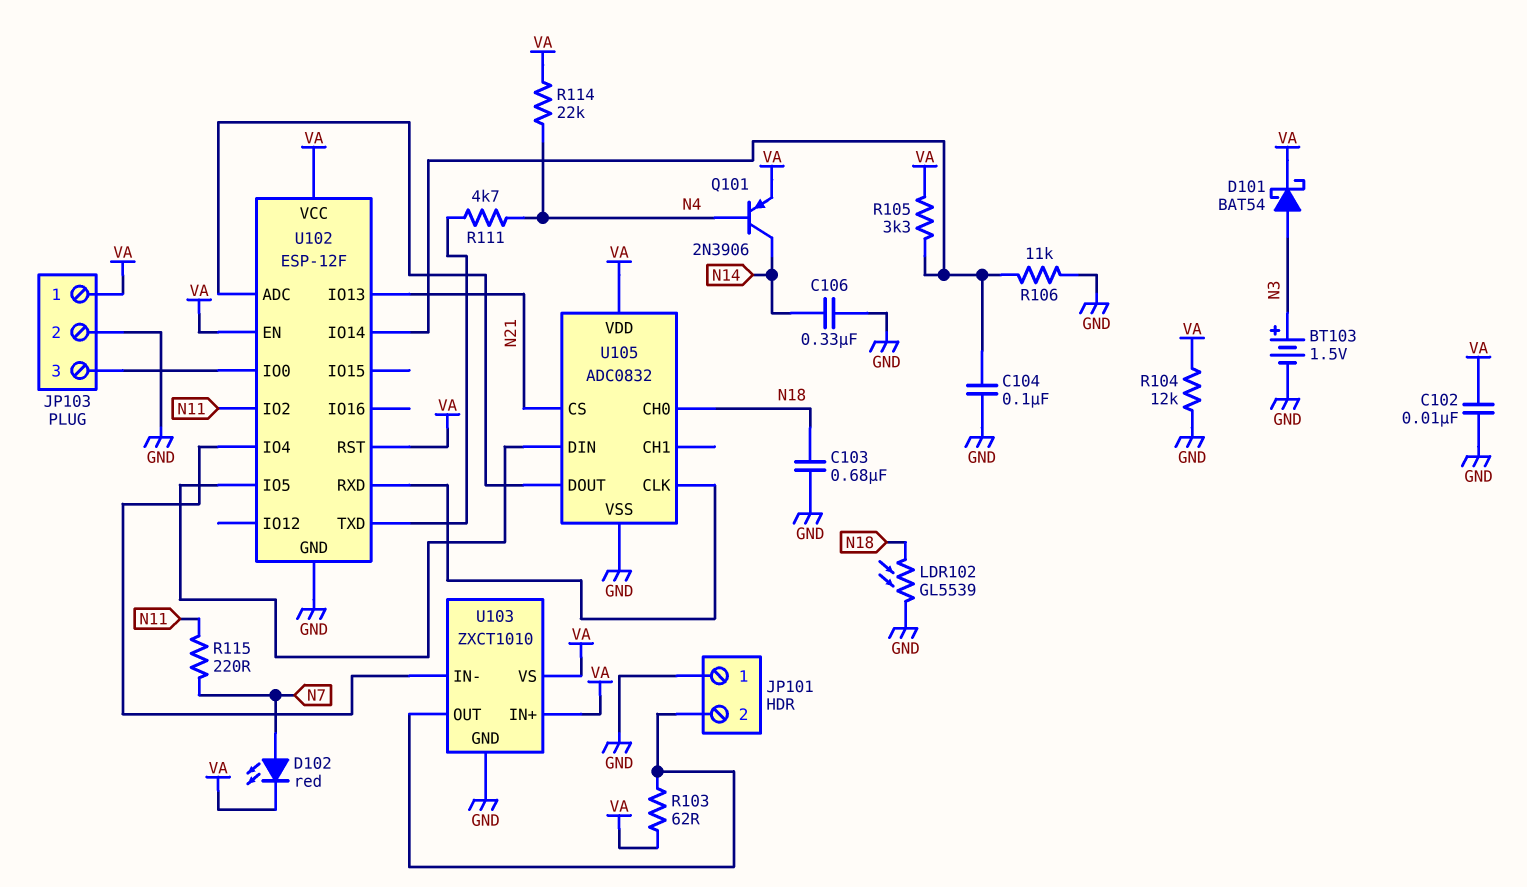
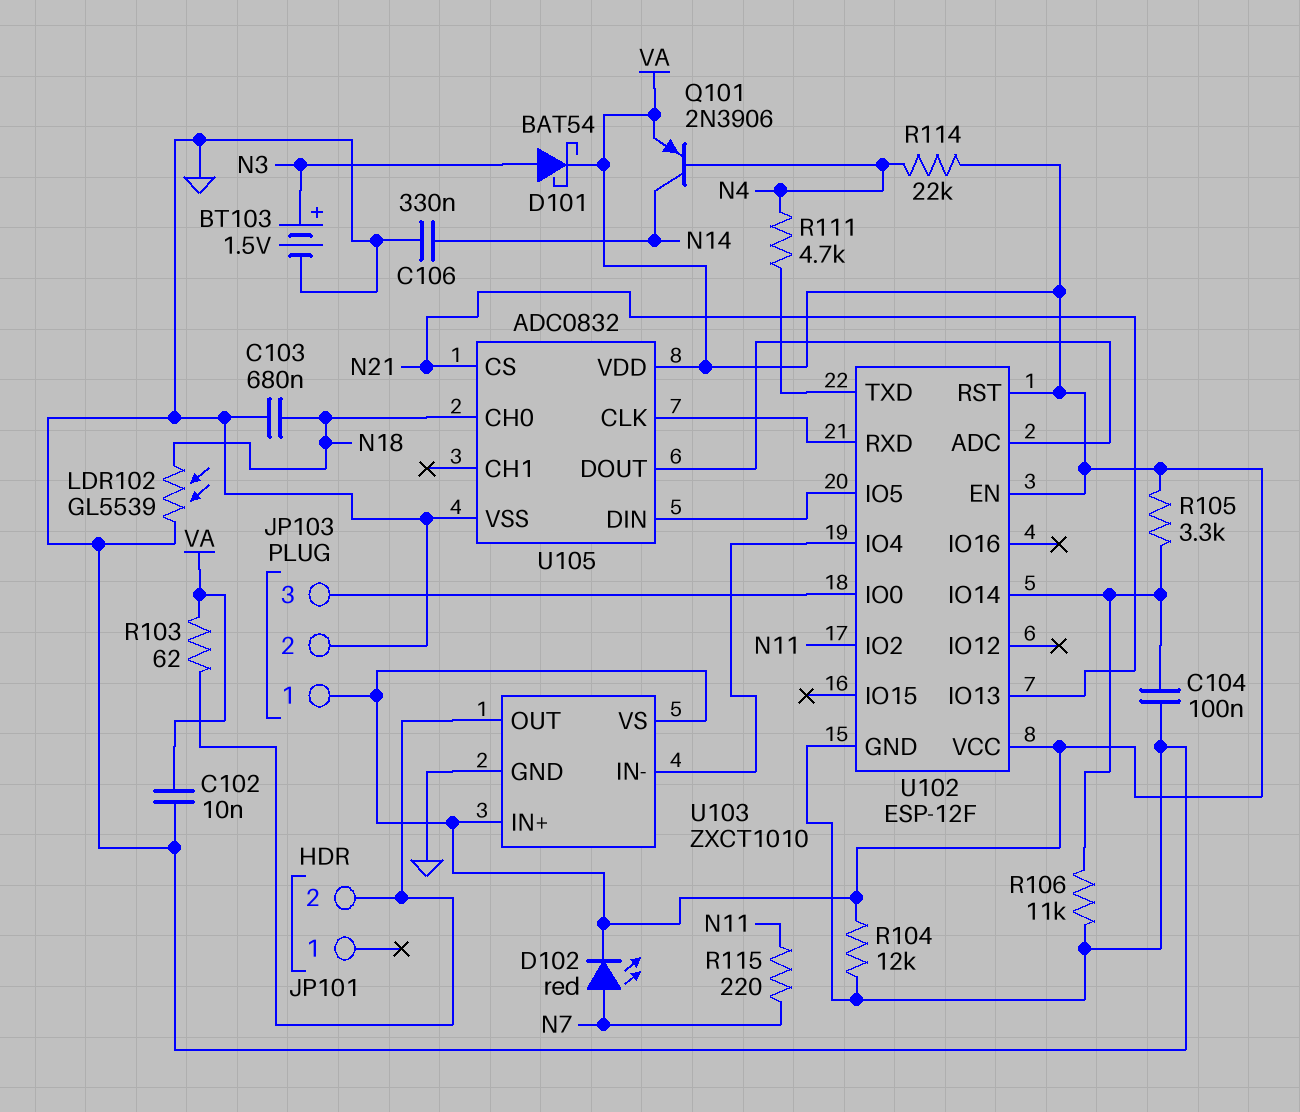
JP101 pin 1: GND -> none

